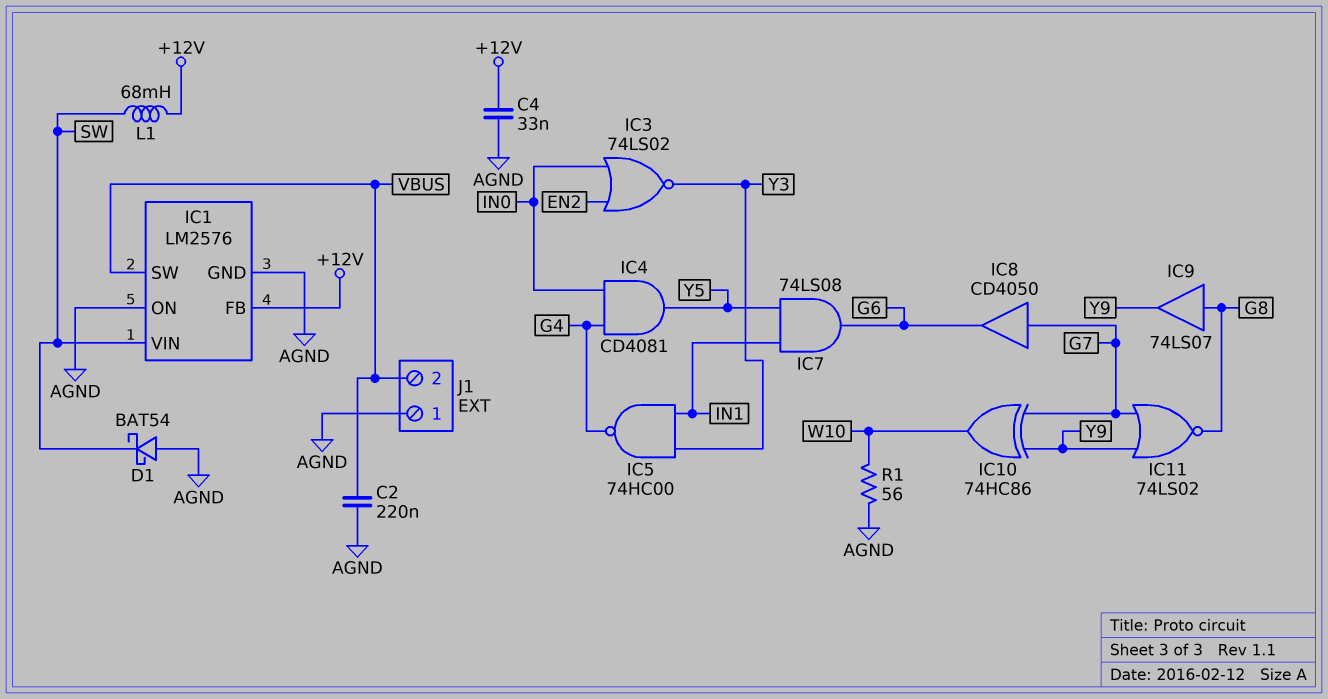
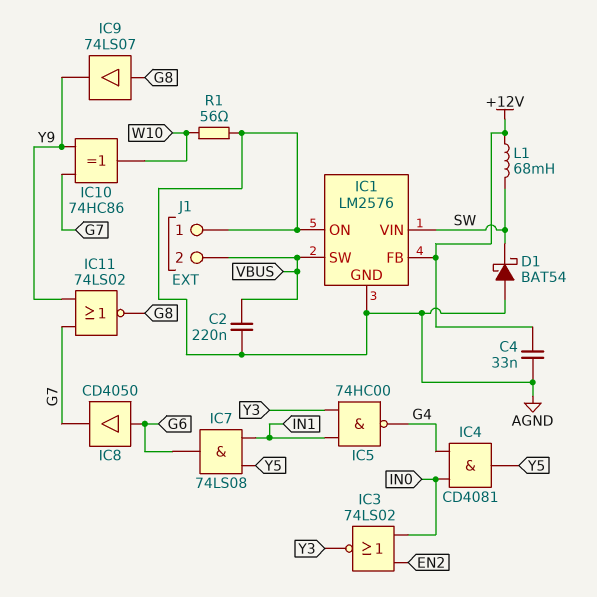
IC8: buffer CD4050 (in G7, out G6) -> buffer CD4050 (in G6, out G7)

